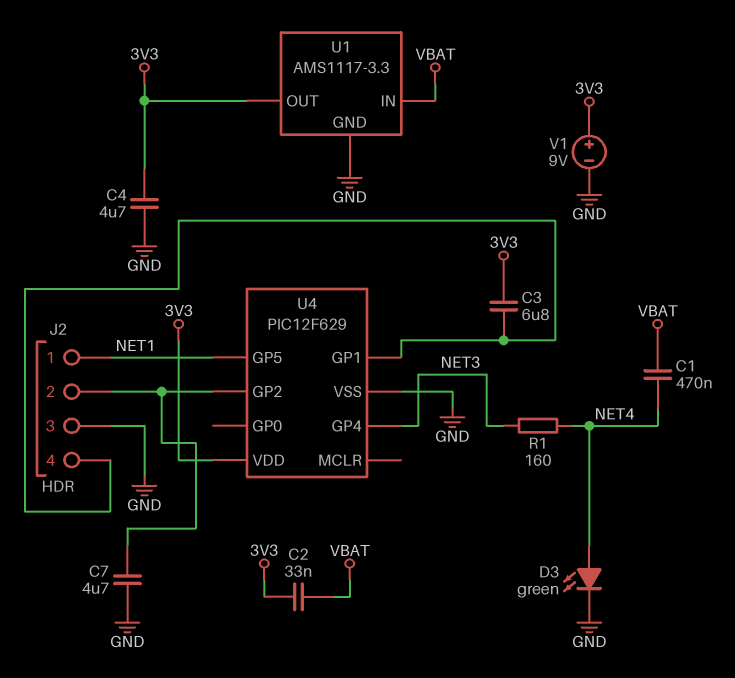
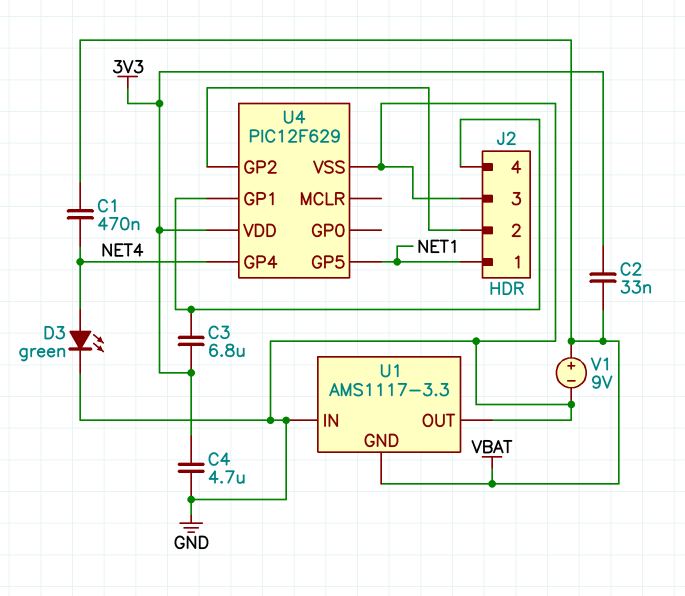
C7: 4.7uF (GND, J2/2) -> none
R1: 160 (NET3, NET4) -> none
U1 pin GND: GND -> VBAT
U1 pin IN: VBAT -> GND
U1 pin OUT: 3V3 -> GND
U4 pin GP4: NET3 -> NET4
V1: 9V (plus 3V3, minus GND) -> 9V (plus VBAT, minus GND)

